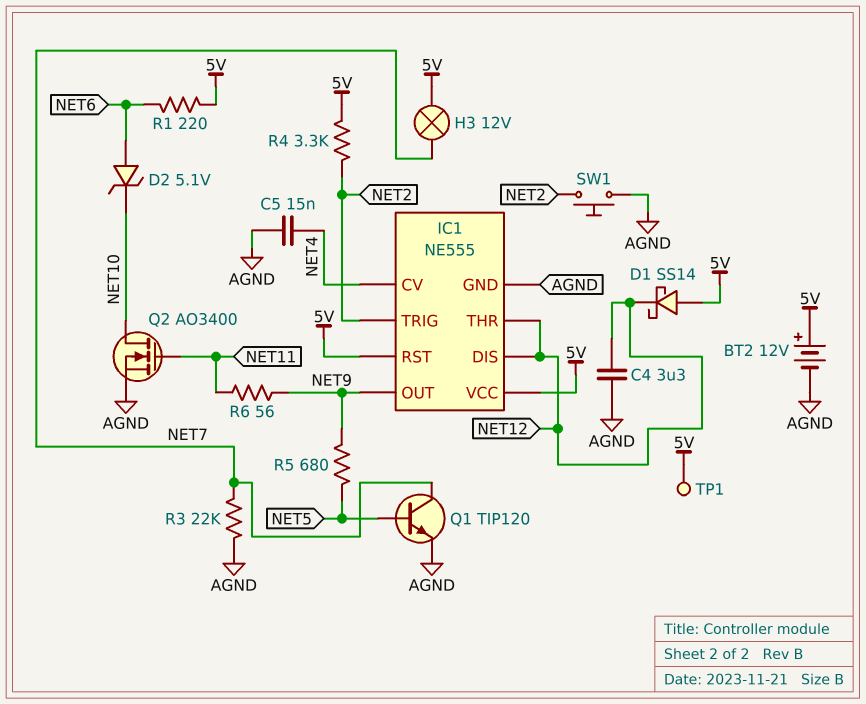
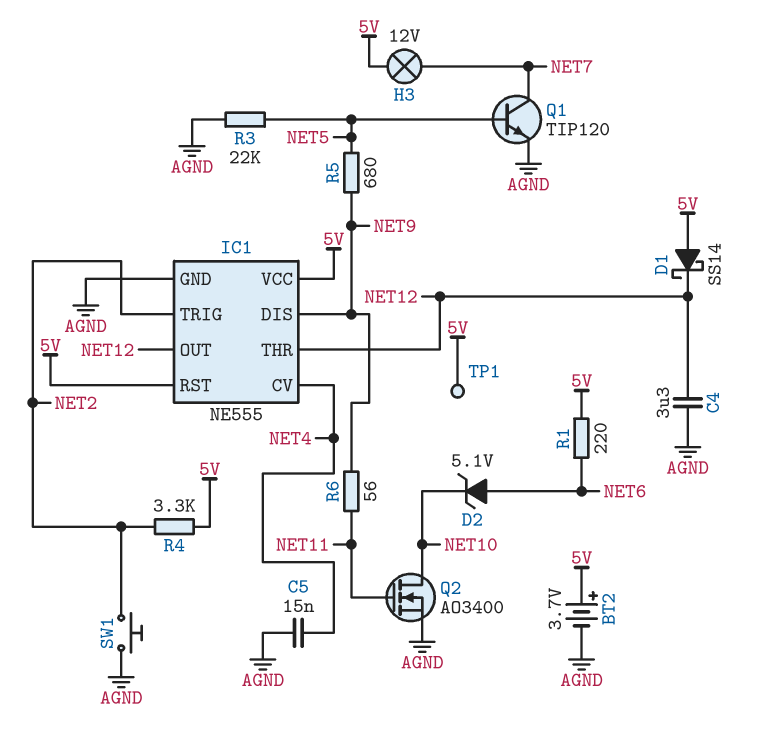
BT2: 12V (plus 5V, minus AGND) -> 3.7V (plus 5V, minus AGND)
IC1 pin DIS: NET12 -> NET9
IC1 pin OUT: NET9 -> NET12
R3: 22k (AGND, NET7) -> 22k (AGND, NET5)

